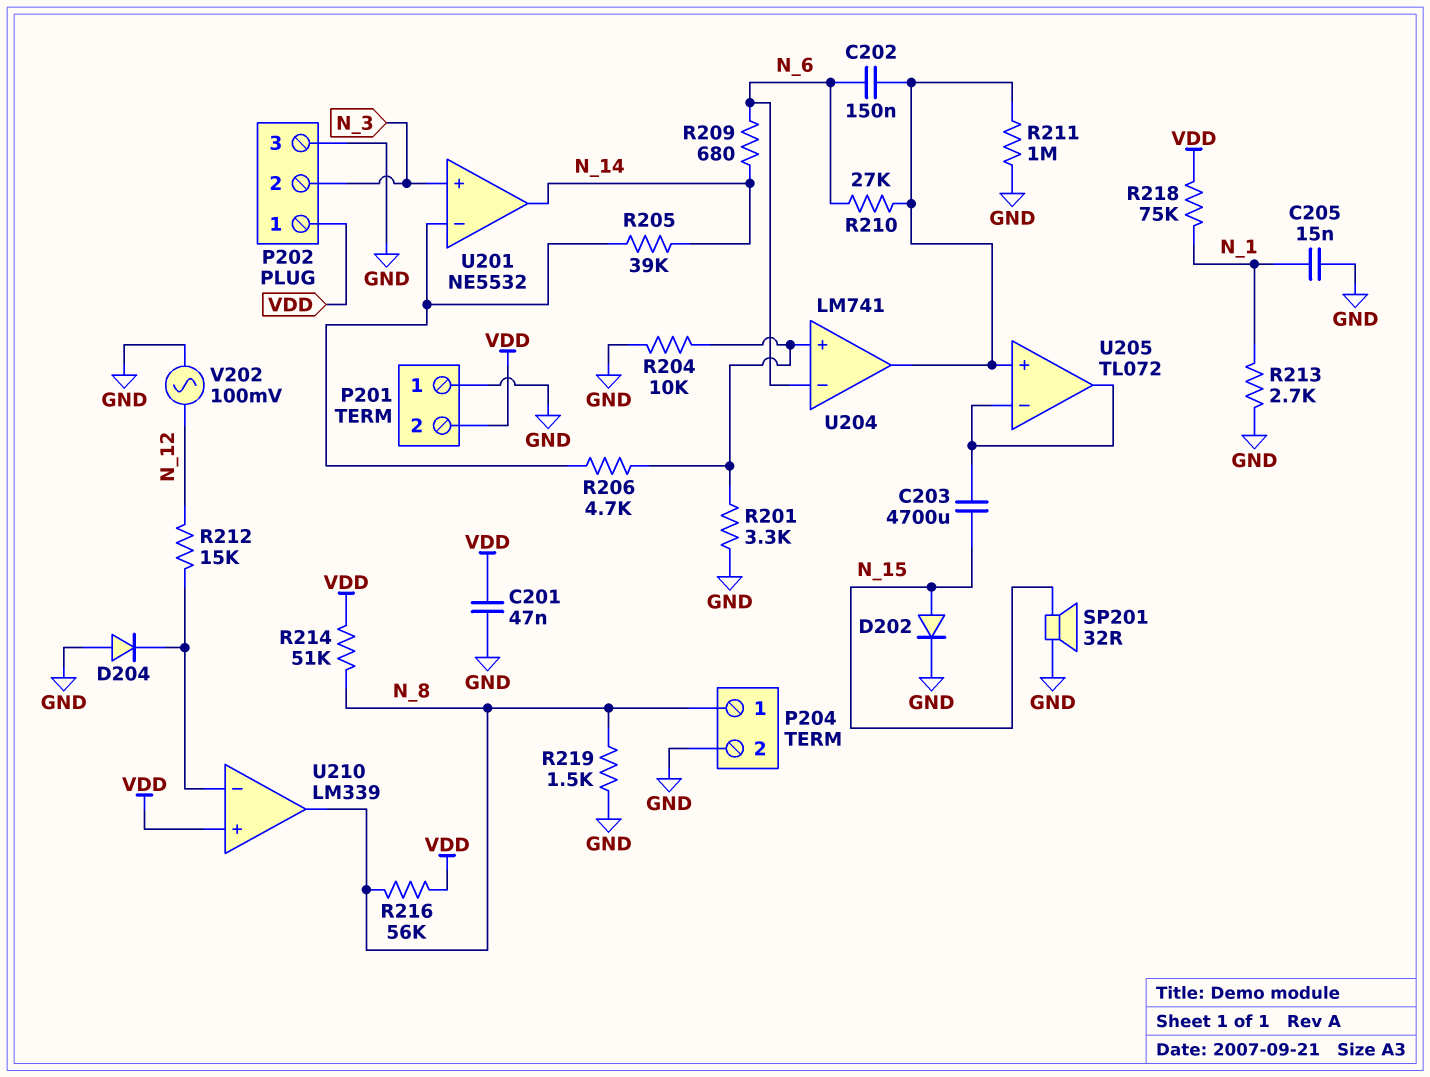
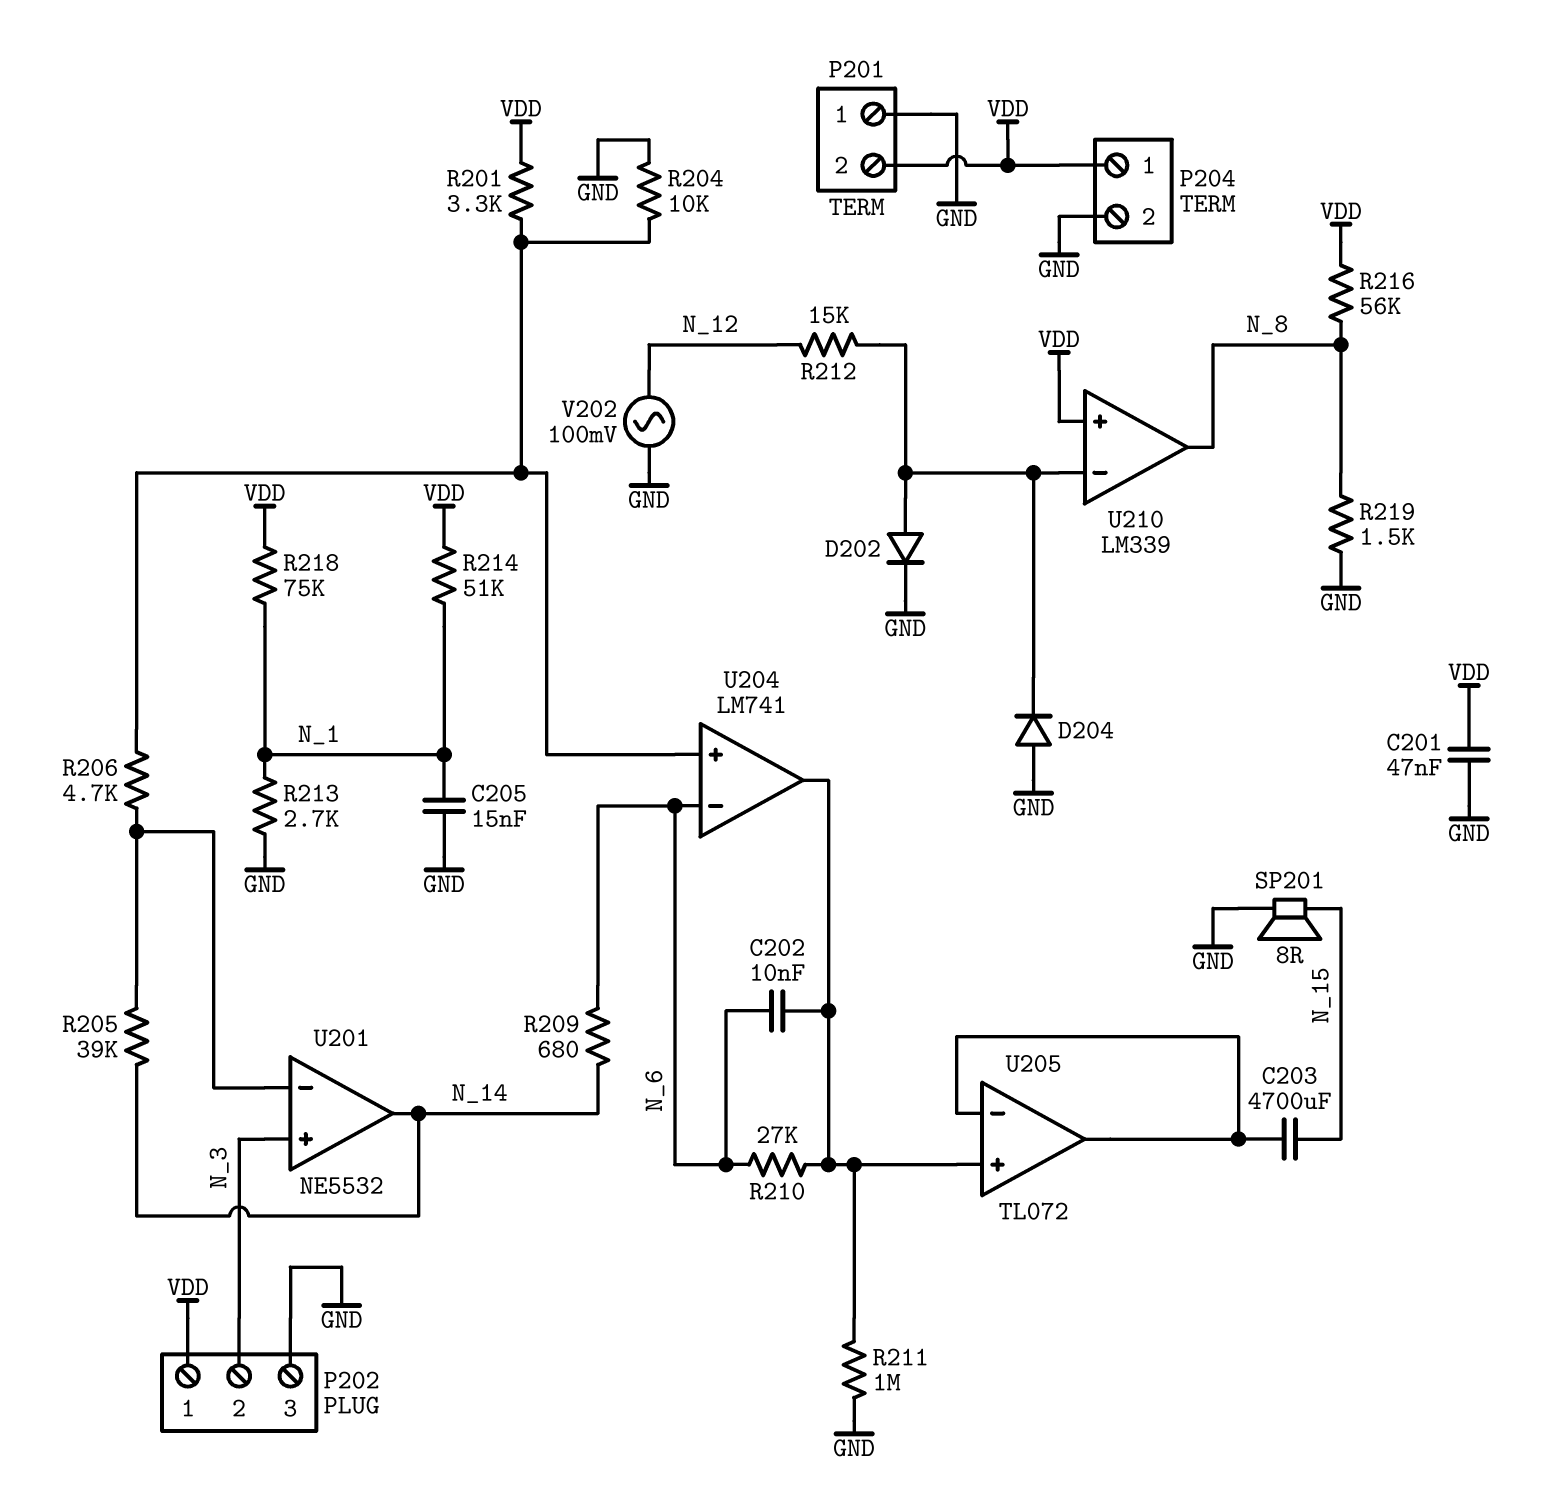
C202: 150nF (N_6, U204/out) -> 10nF (N_6, U204/out)
D202: diode (A N_15, K GND) -> diode (A U210/in-, K GND)
P204 pin 1: N_8 -> VDD
R201: 3.3k (GND, U204/in+) -> 3.3k (U204/in+, VDD)
R214: 51k (N_8, VDD) -> 51k (N_1, VDD)
SP201: speaker 32R (GND, N_15) -> speaker 8R (GND, N_15)

